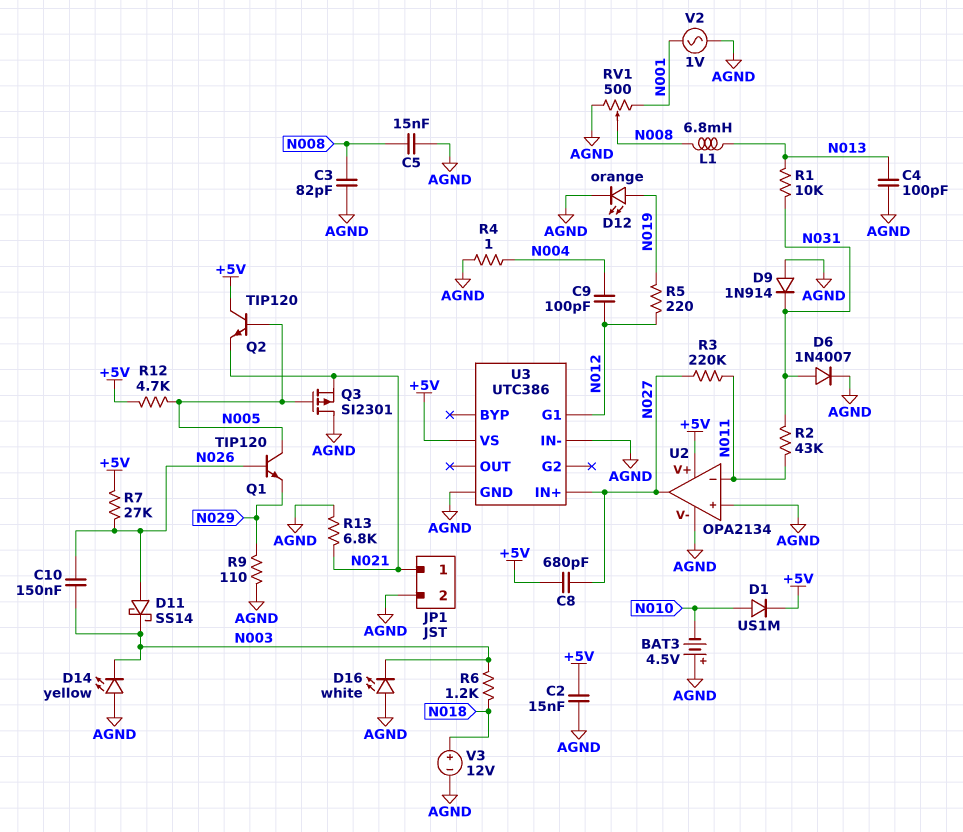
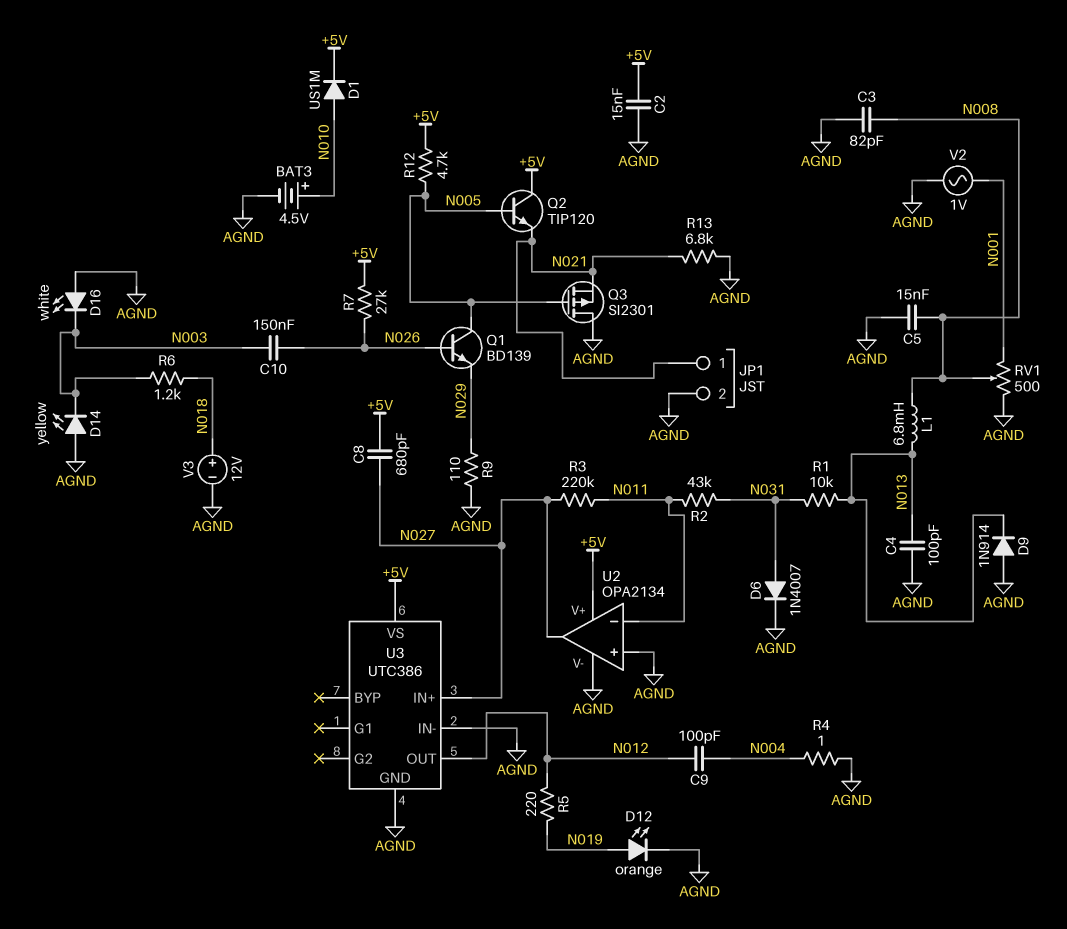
BAT3: 4.5V (plus AGND, minus N010) -> 4.5V (plus N010, minus AGND)
D9: diode 1N914 (A AGND, K N031) -> diode 1N914 (A AGND, K N013)
D11: schottky SS14 (A N026, K N003) -> none
Q1: NPN TIP120 (B N026, C N005, E N029) -> NPN BD139 (B N026, C N005, E N029)
U3 pin G1: N012 -> none
U3 pin OUT: none -> N012

